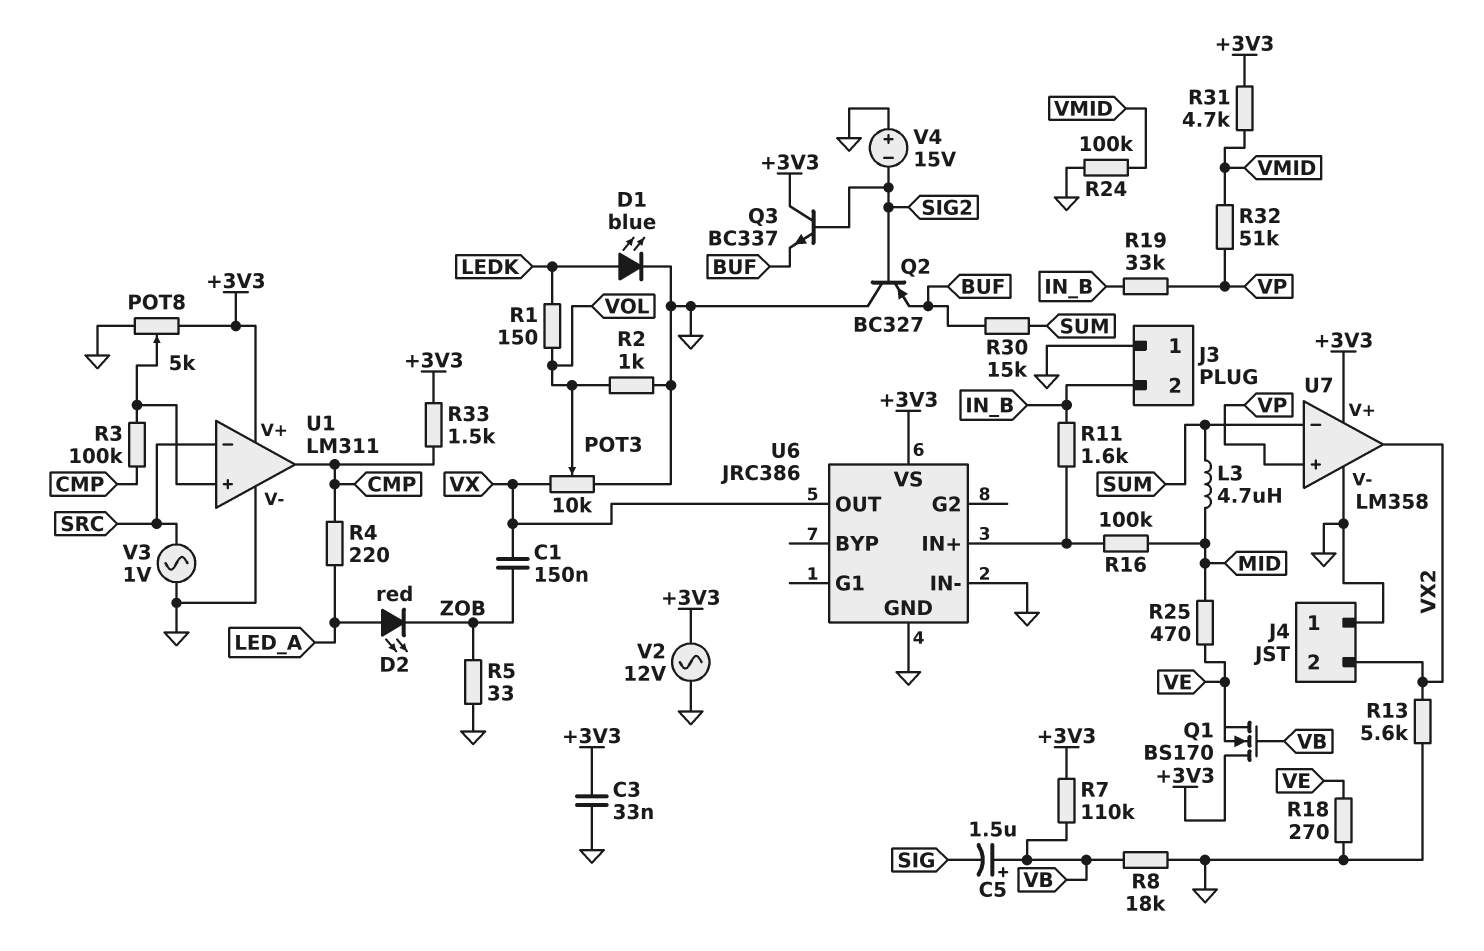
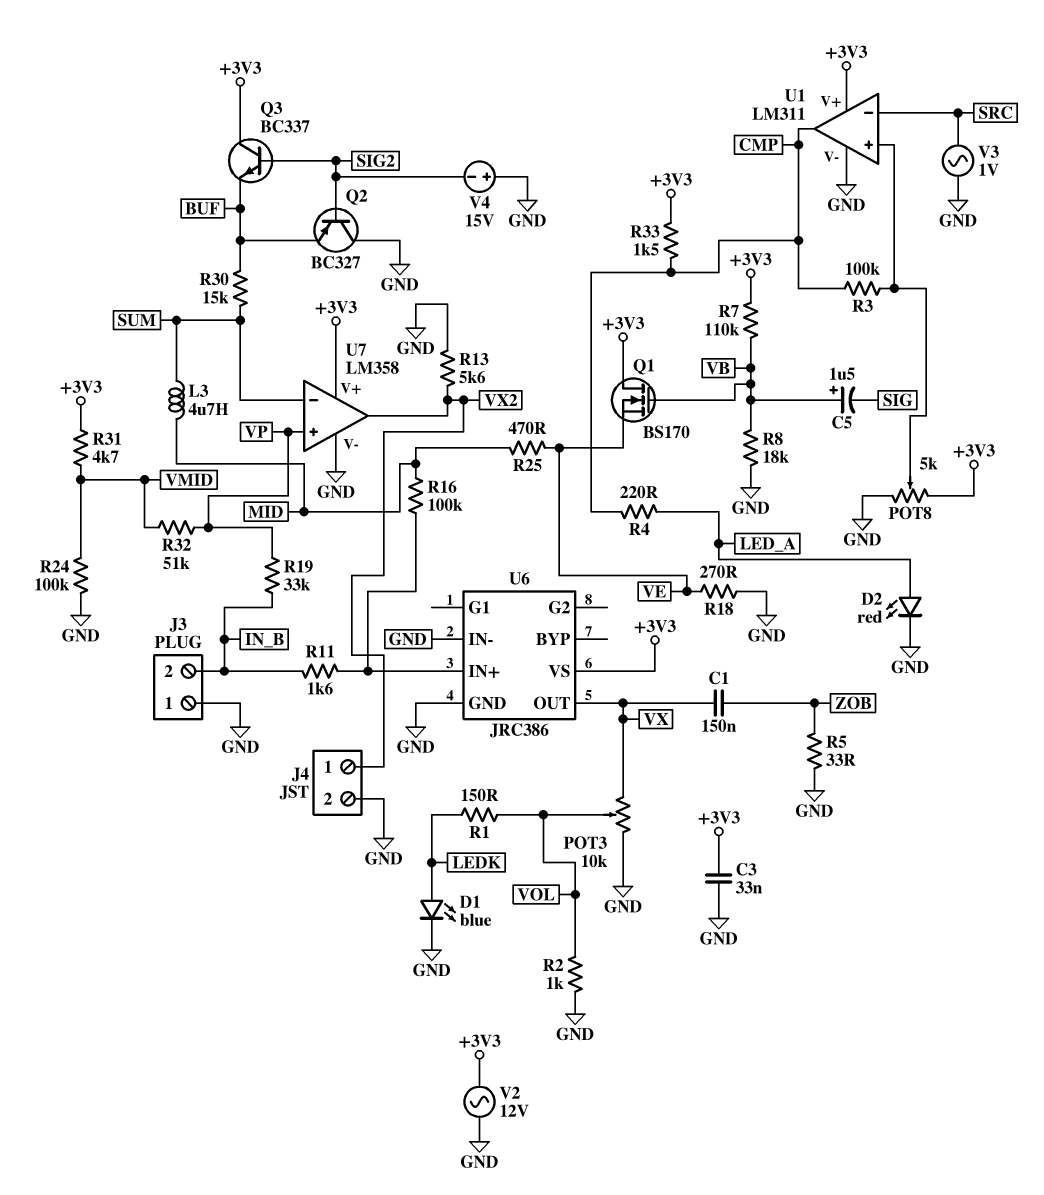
D2: LED red (A LED_A, K ZOB) -> LED red (A LED_A, K GND)
J4 pin 1: GND -> VX2
J4 pin 2: VX2 -> GND

